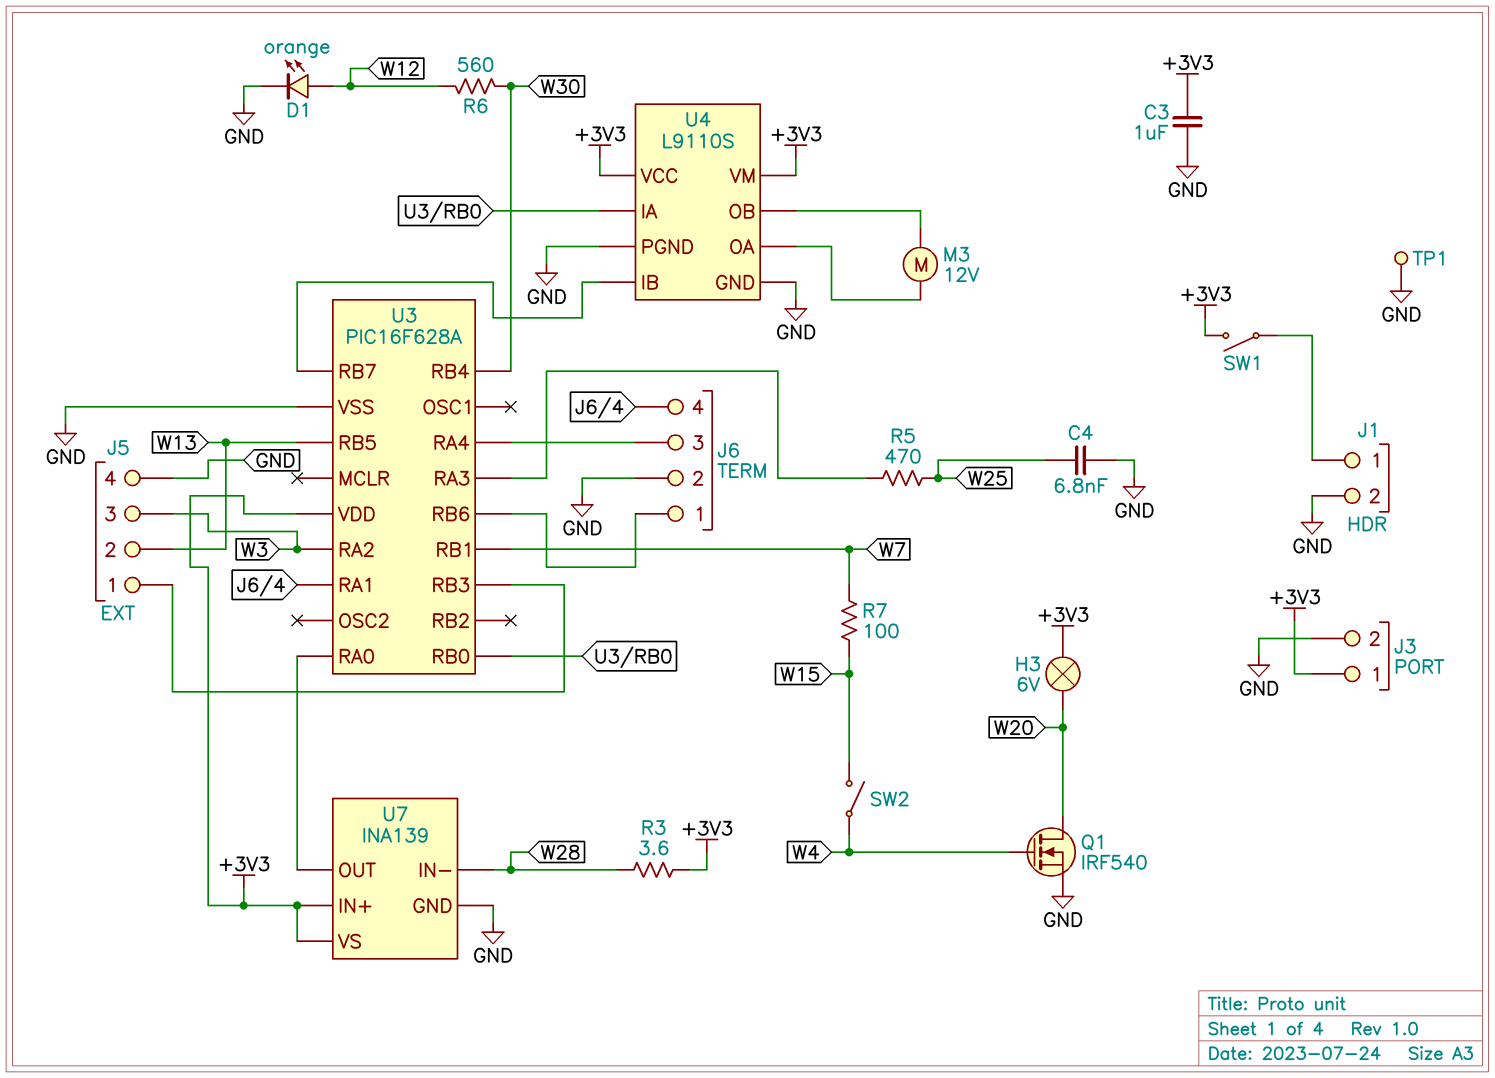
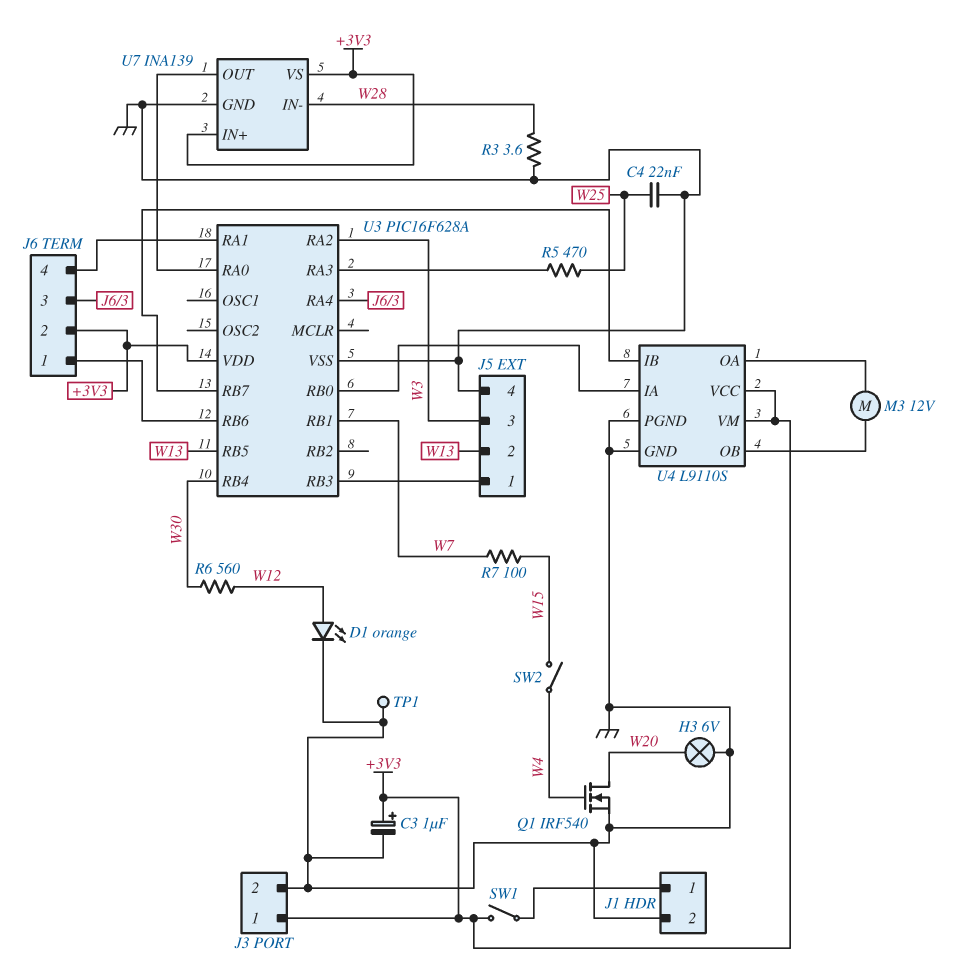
C3: 1uF (+3V3, GND) -> 1uF (plus +3V3, minus GND)
C4: 6.8nF (GND, W25) -> 22nF (GND, W25)
H3: lamp 6V (+3V3, W20) -> lamp 6V (GND, W20)
J6 pin 2: GND -> +3V3
R3: 3.6 (+3V3, W28) -> 3.6 (GND, W28)

